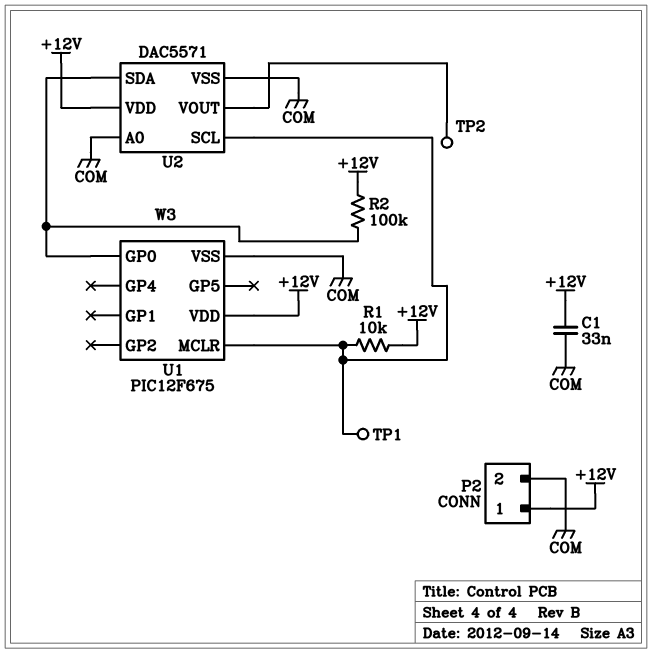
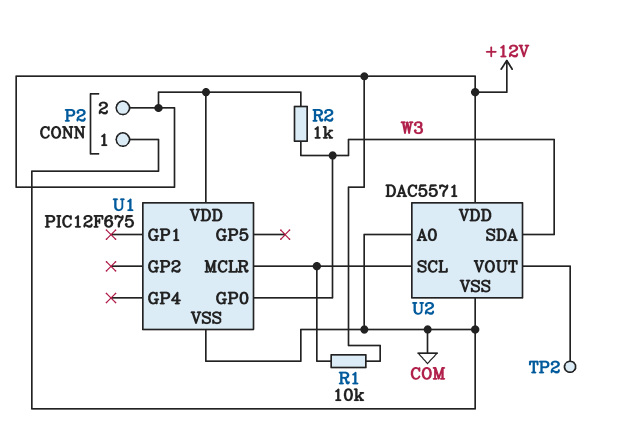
C1: 33nF (+12V, COM) -> none
P2 pin 1: +12V -> COM
P2 pin 2: COM -> +12V
R2: 100k (+12V, W3) -> 1k (+12V, W3)
TP1: test point (U1/MCLR) -> none

